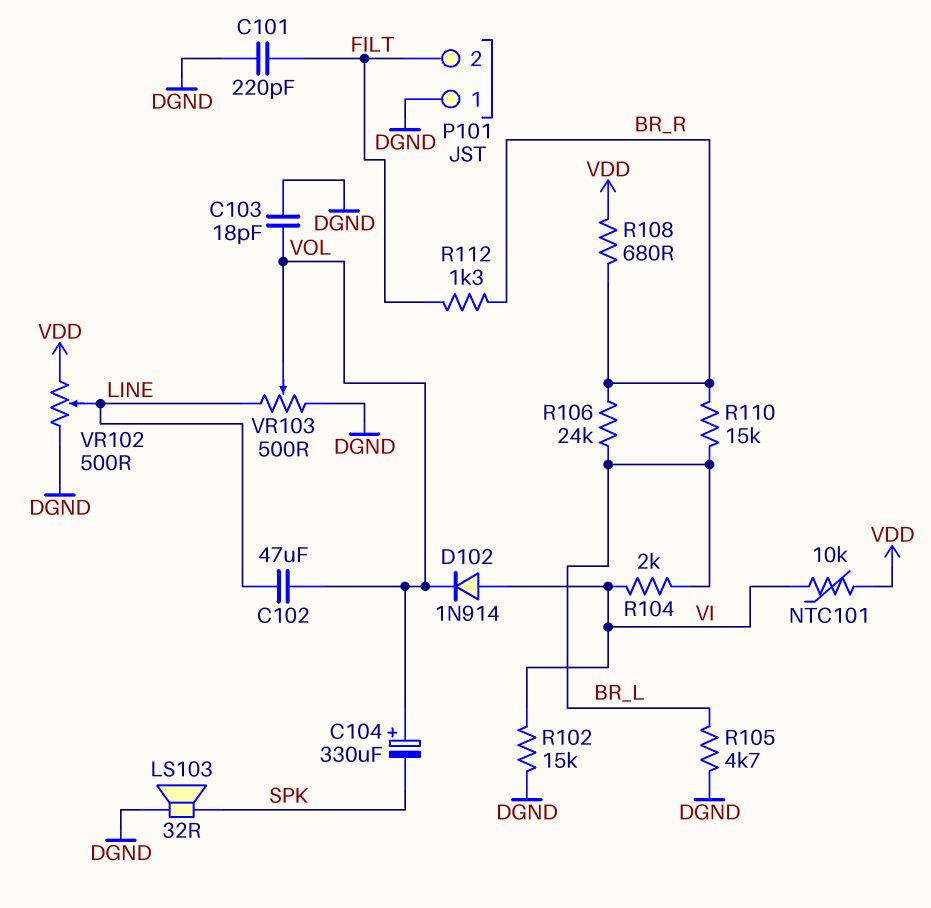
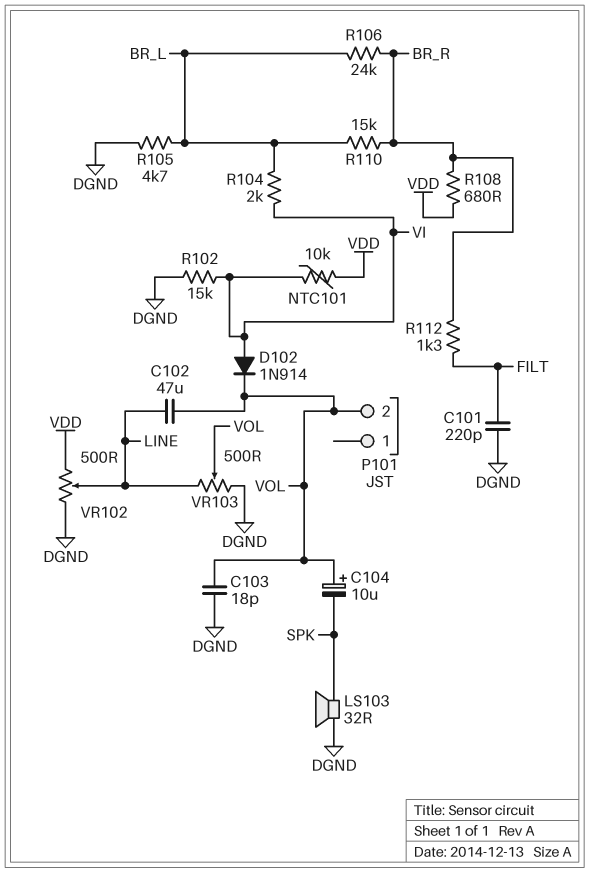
C104: 330uF (plus VOL, minus SPK) -> 10uF (plus VOL, minus SPK)
P101 pin 1: DGND -> none
P101 pin 2: FILT -> VOL

